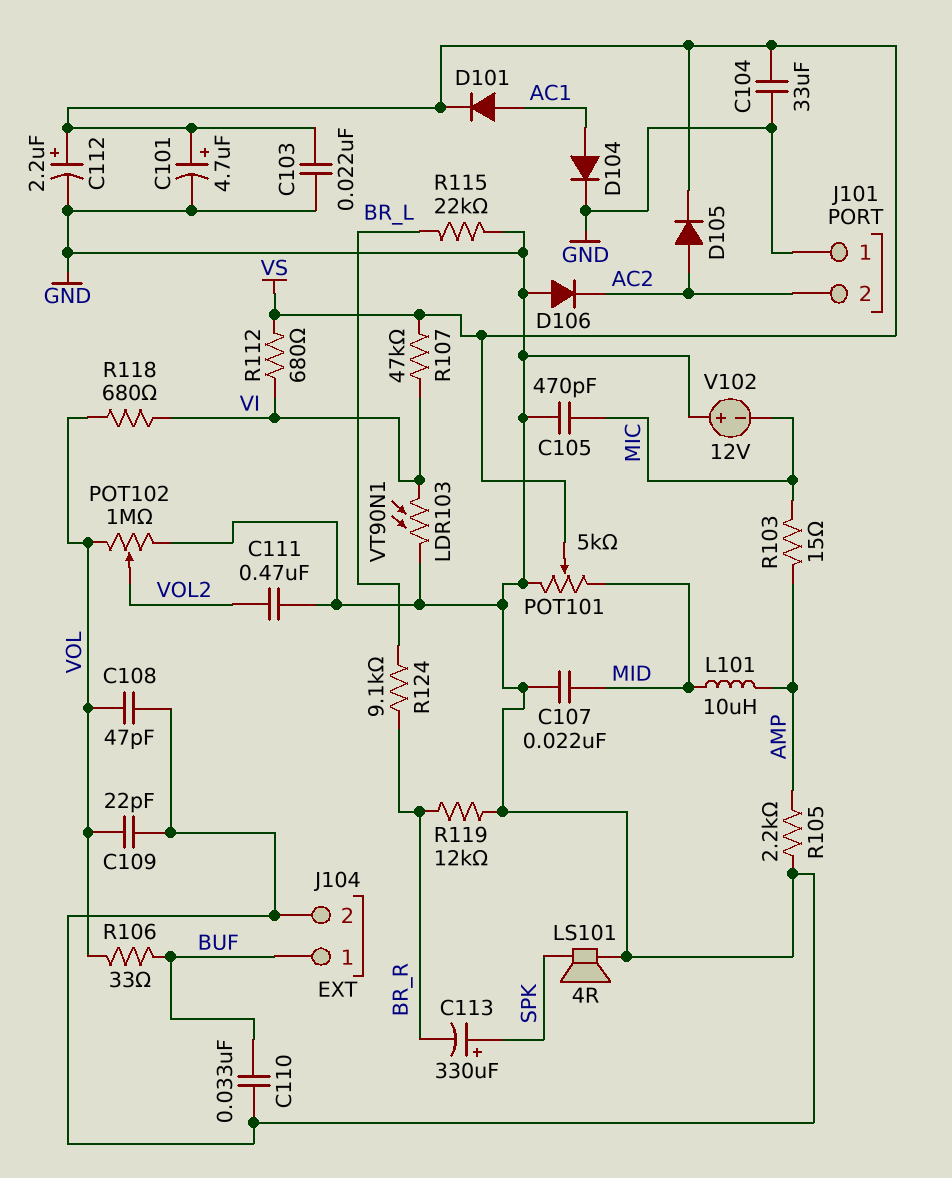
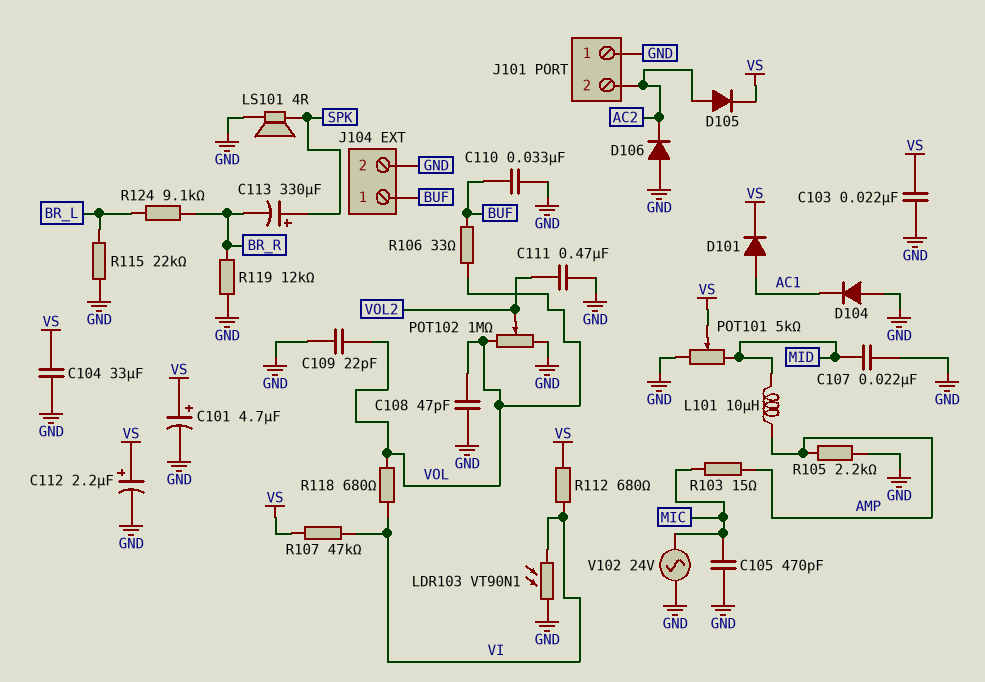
D104: diode (A AC1, K GND) -> diode (A GND, K AC1)
V102: 12V (plus GND, minus MIC) -> AC 24V (GND, MIC)

